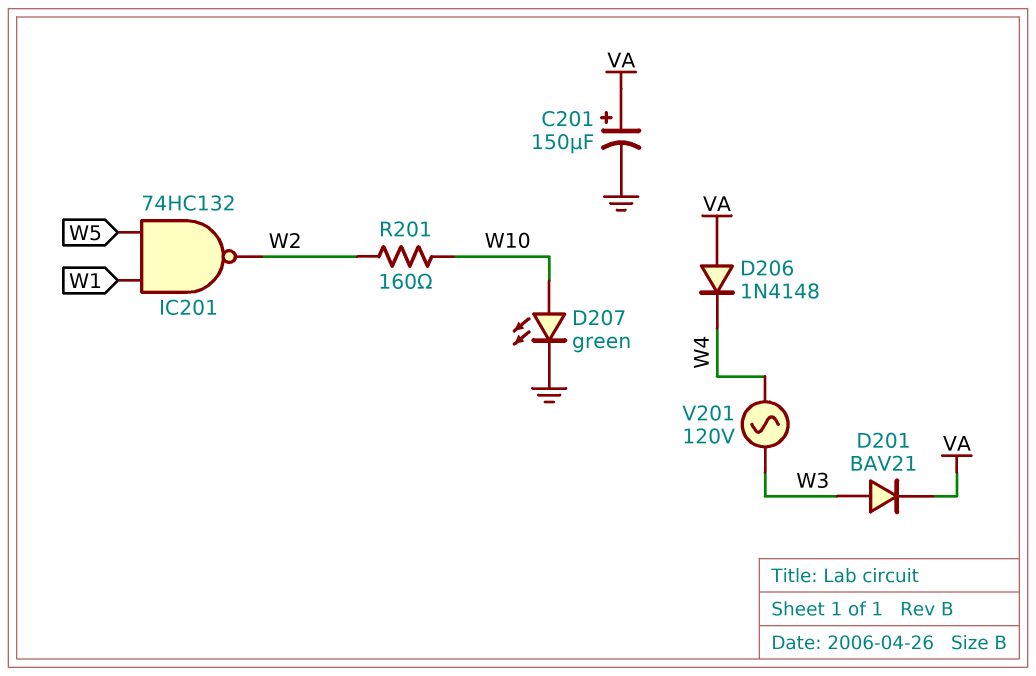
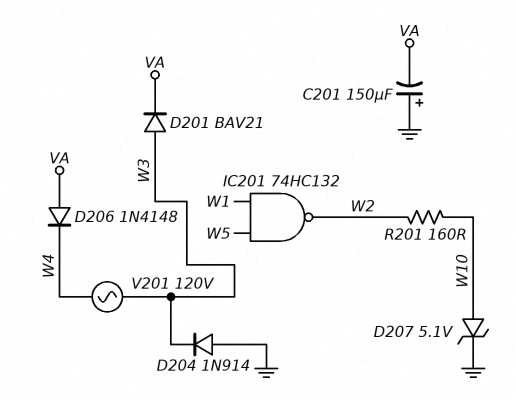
C201: 150uF (plus VA, minus GND) -> 150uF (plus GND, minus VA)
D204: none -> diode 1N914 (A GND, K W3)
D207: LED green (A W10, K GND) -> zener 5.1V (A W10, K GND)

